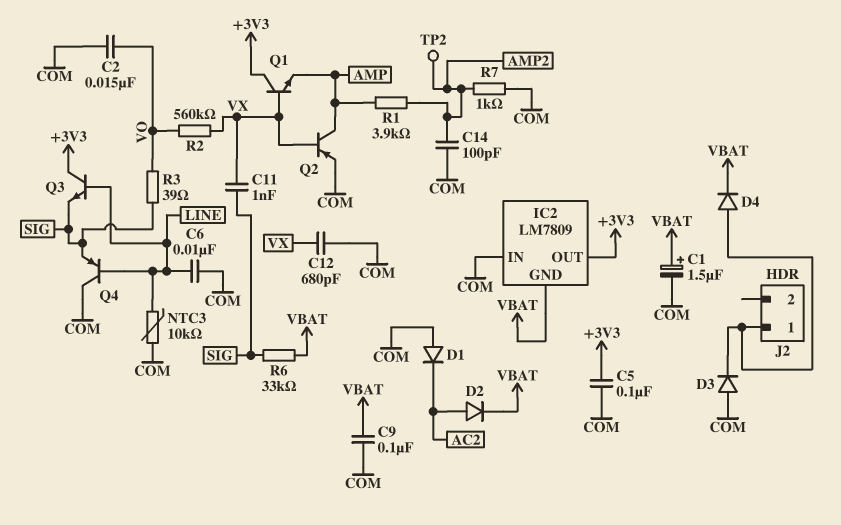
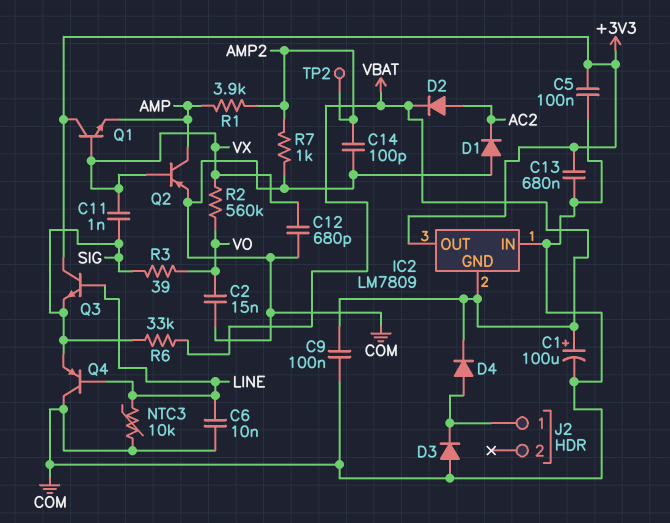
C1: 1.5uF (plus VBAT, minus COM) -> 100uF (plus VBAT, minus COM)
C13: none -> 680nF (+3V3, COM)

